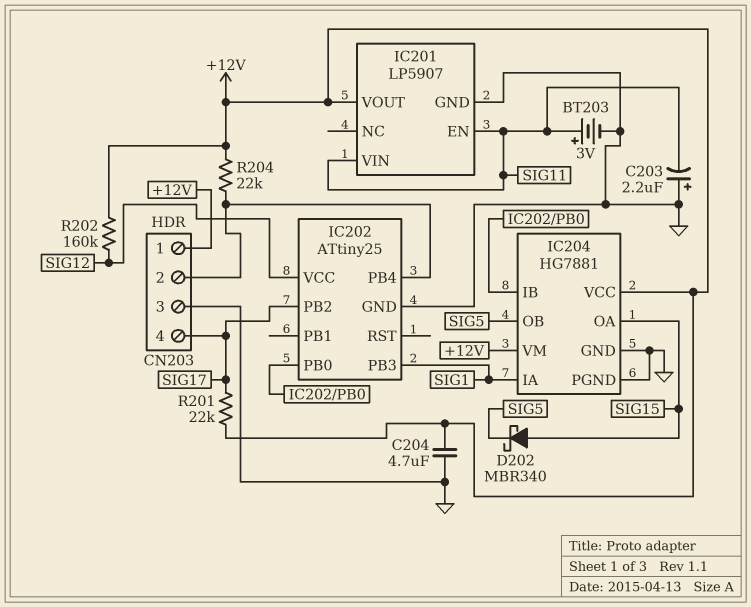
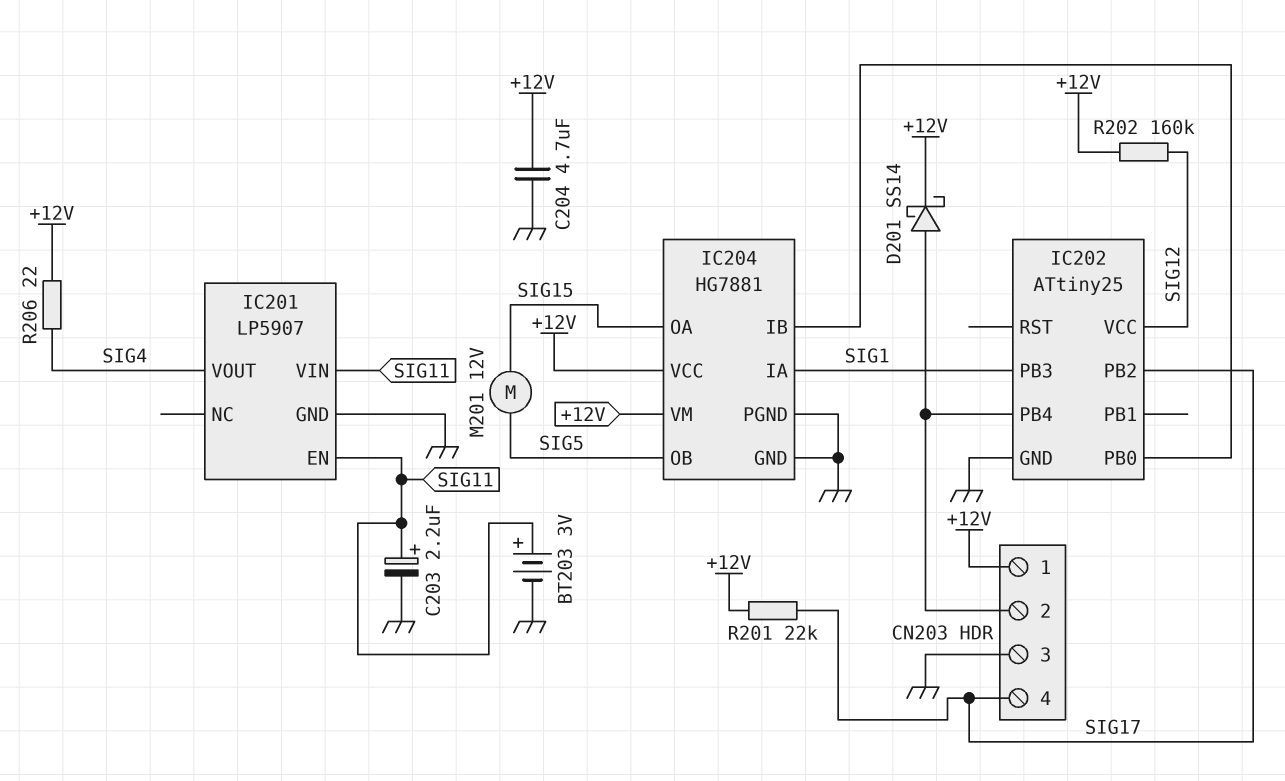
C203: 2.2uF (plus GND, minus SIG11) -> 2.2uF (plus SIG11, minus GND)
D201: none -> schottky SS14 (A CN203/2, K +12V)
D202: schottky MBR340 (A SIG15, K SIG5) -> none
IC201 pin VOUT: +12V -> SIG4
M201: none -> motor 12V (SIG5, SIG15)
R204: 22k (+12V, CN203/2) -> none
R206: none -> 22 (+12V, SIG4)

